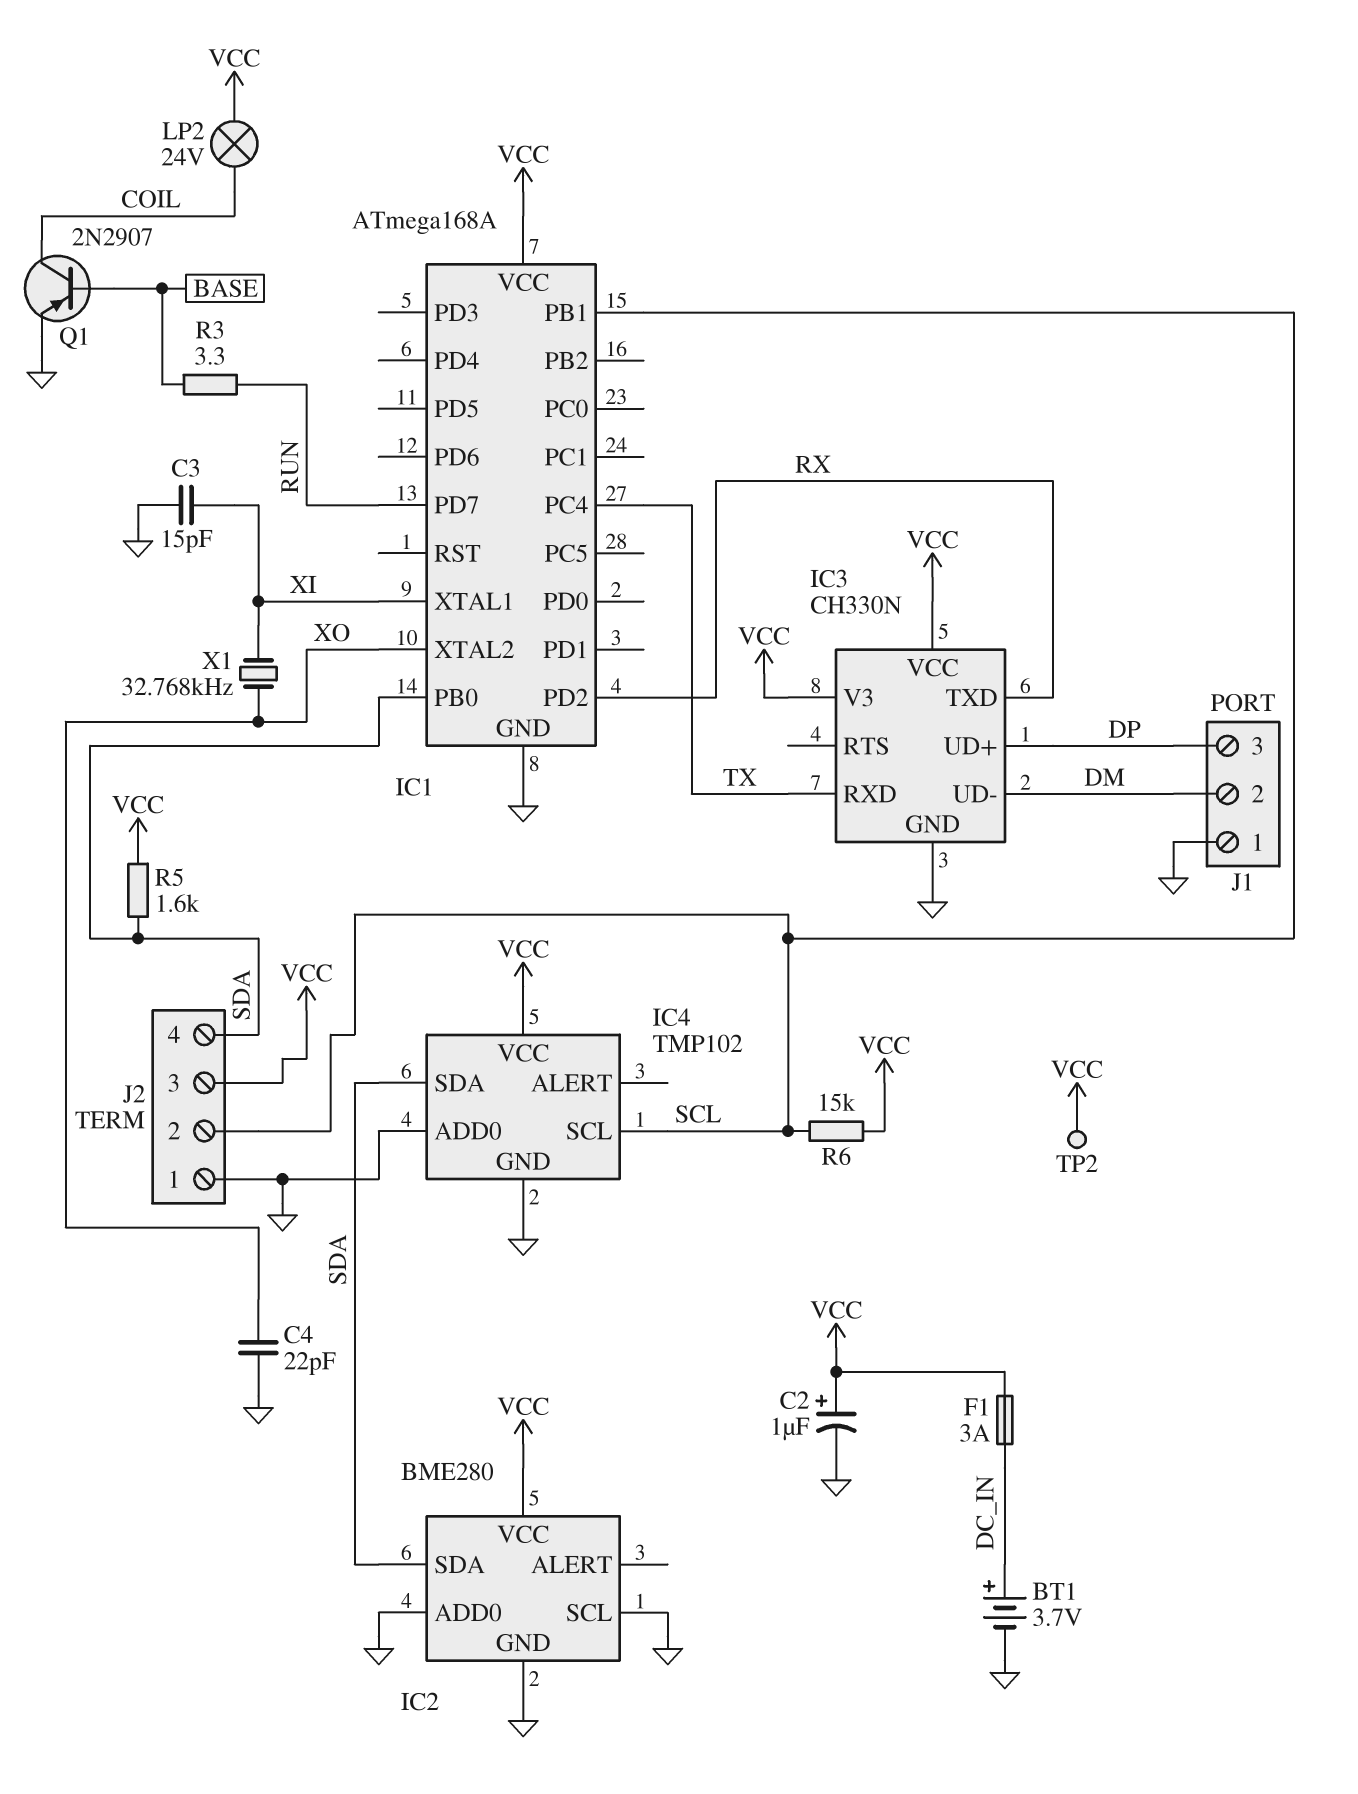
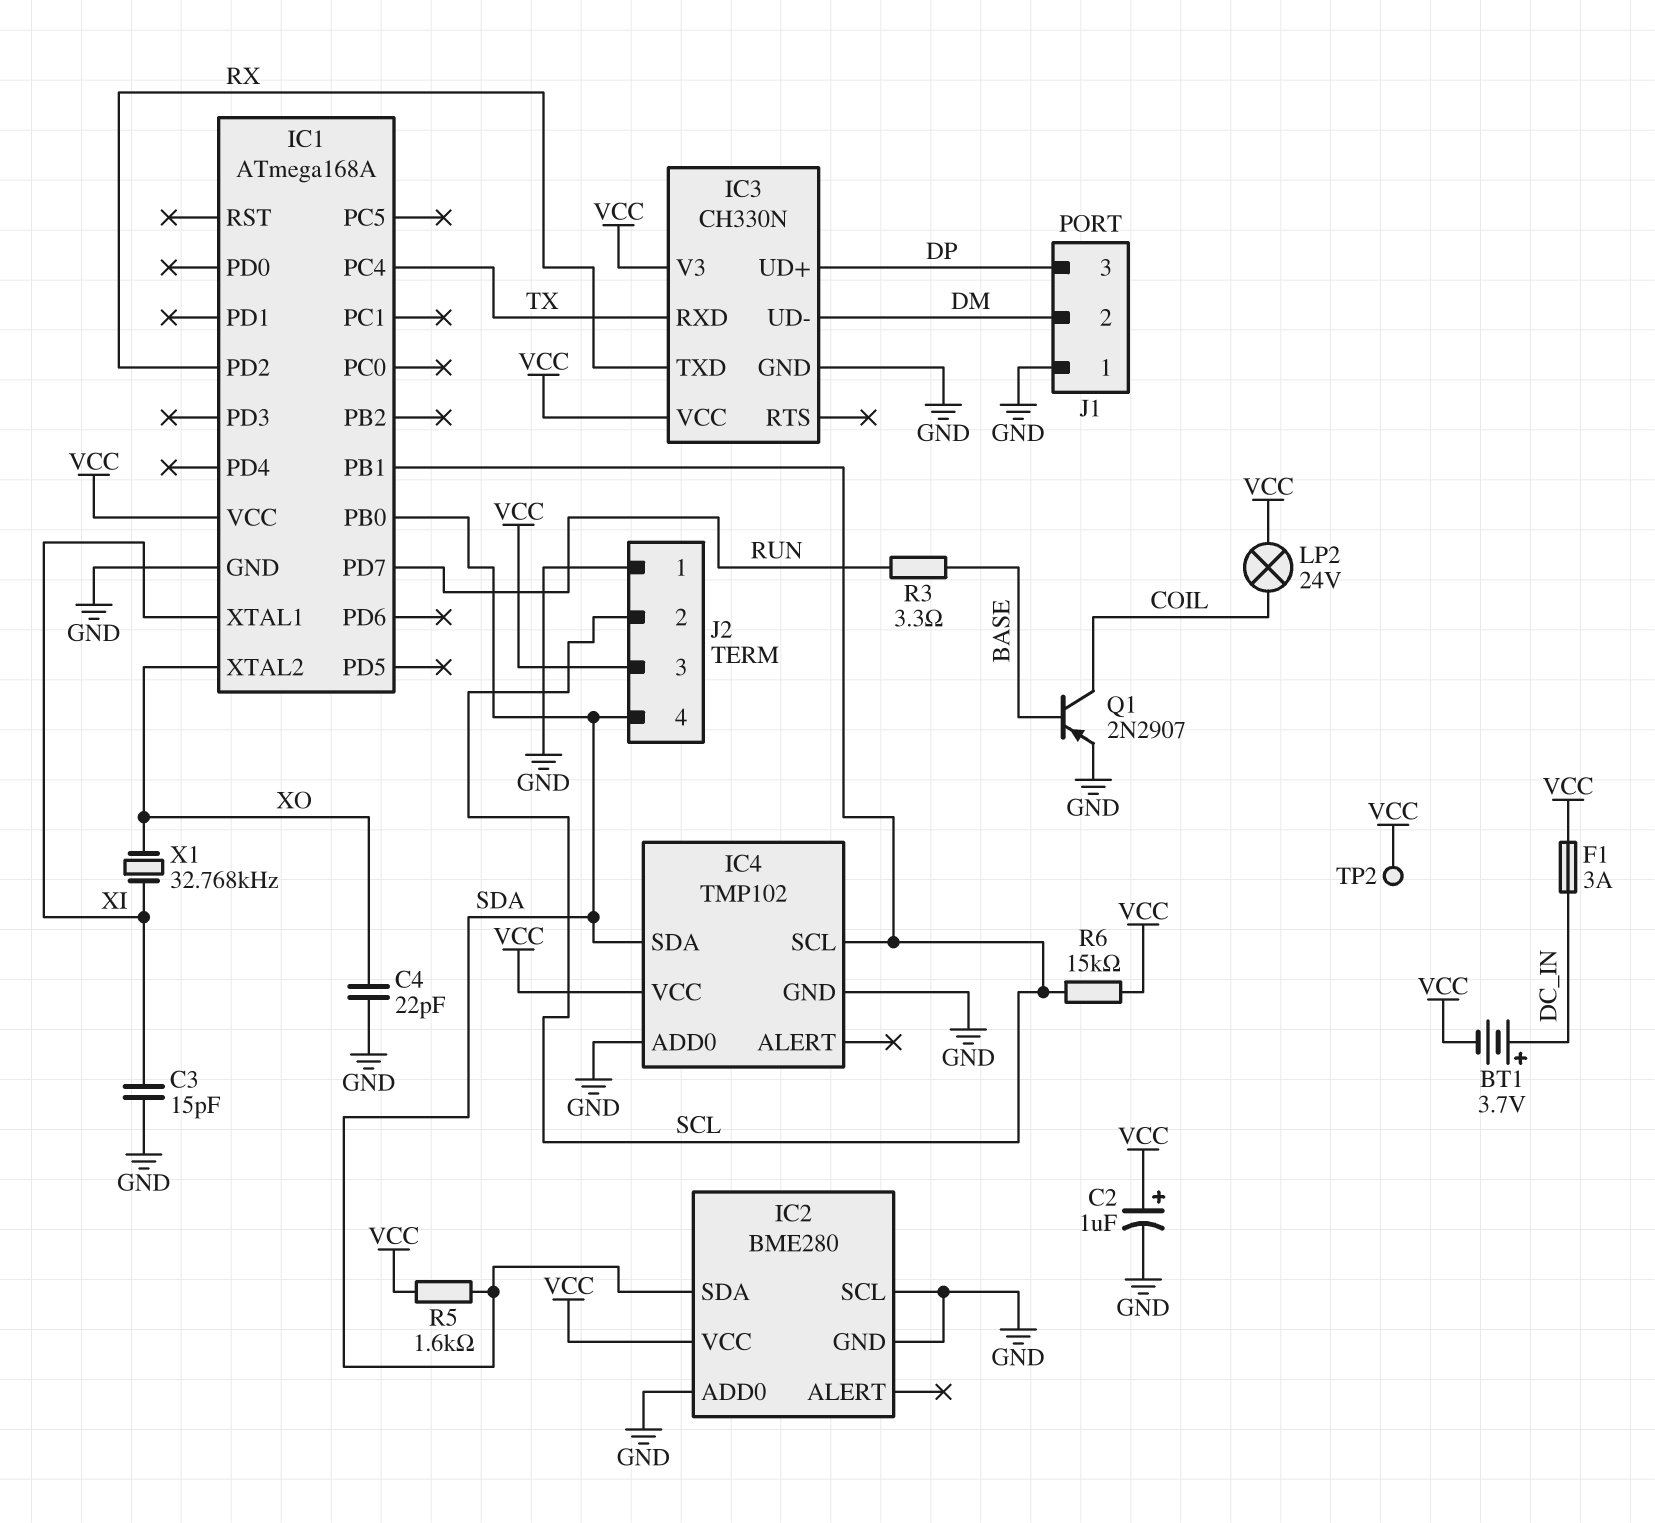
BT1: 3.7V (plus DC_IN, minus GND) -> 3.7V (plus DC_IN, minus VCC)

